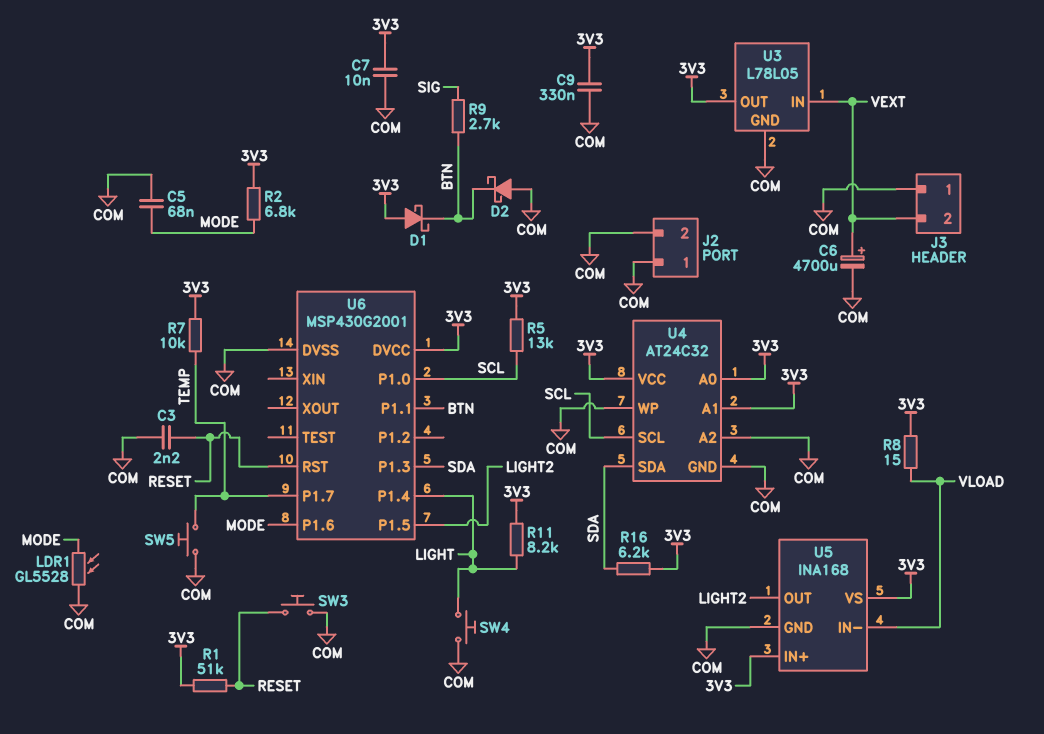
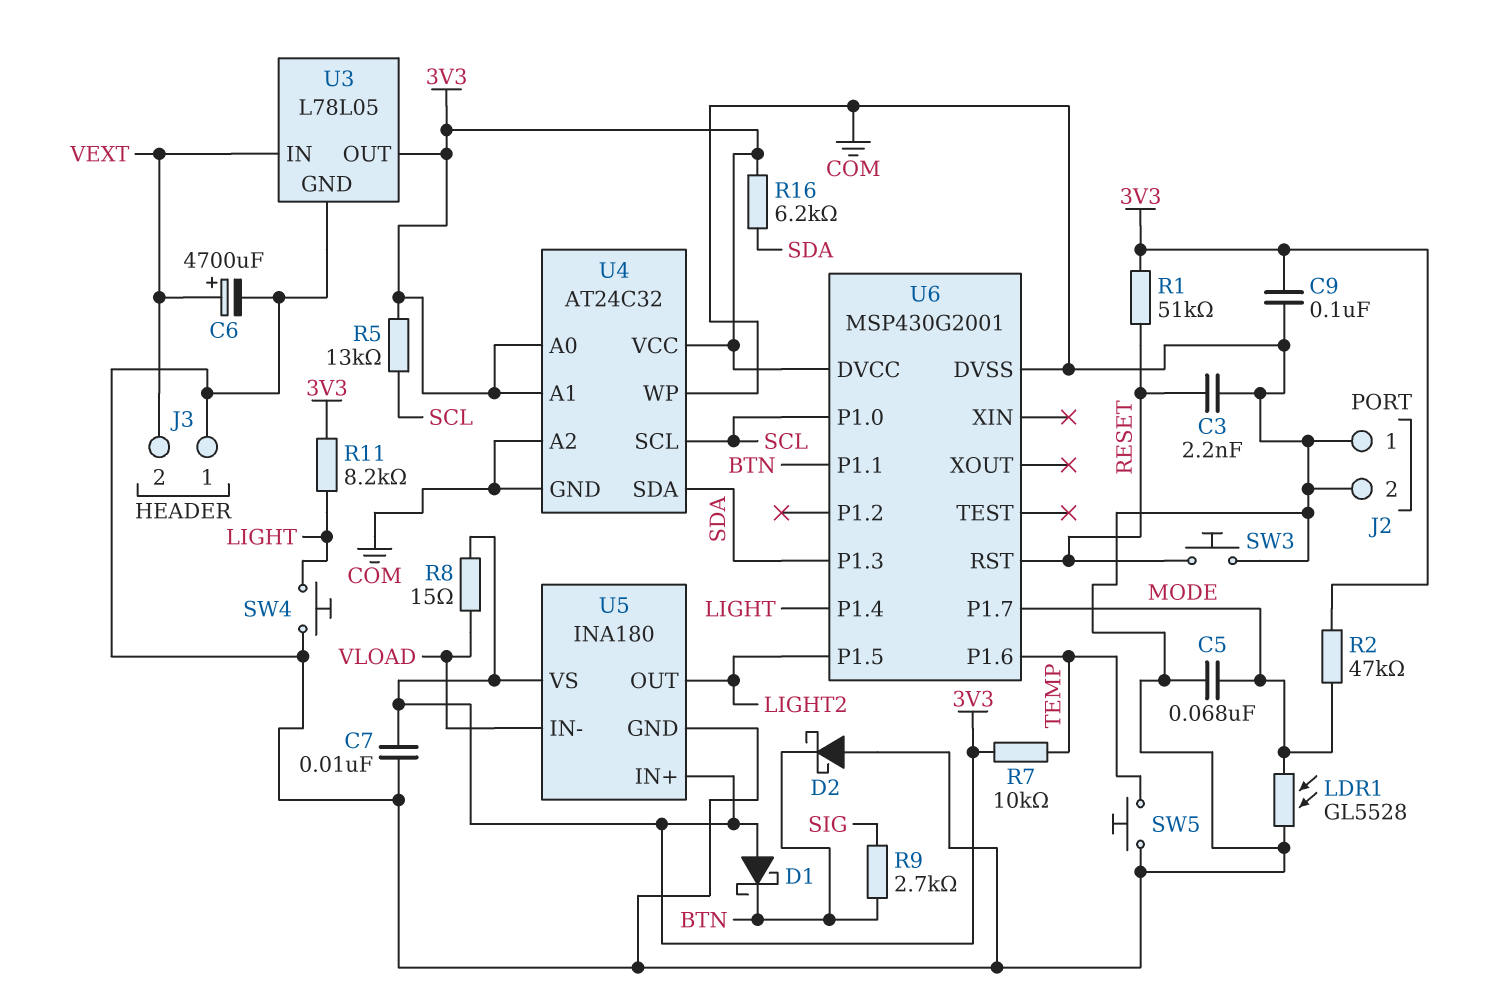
C9: 330nF (3V3, COM) -> 100nF (3V3, COM)
R2: 6.8k (3V3, MODE) -> 47k (3V3, MODE)
U5: INA168 -> INA180
U6 pin P1.6: MODE -> TEMP
U6 pin P1.7: TEMP -> MODE

